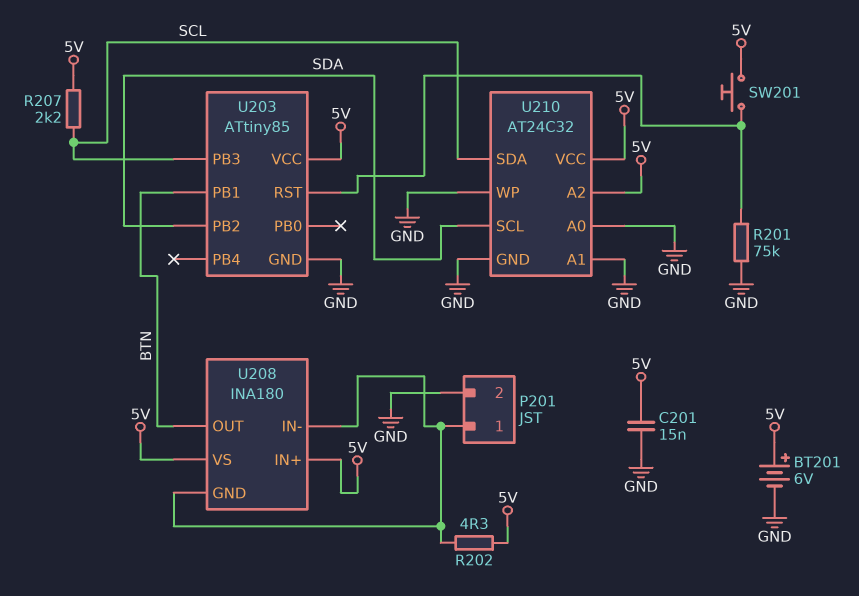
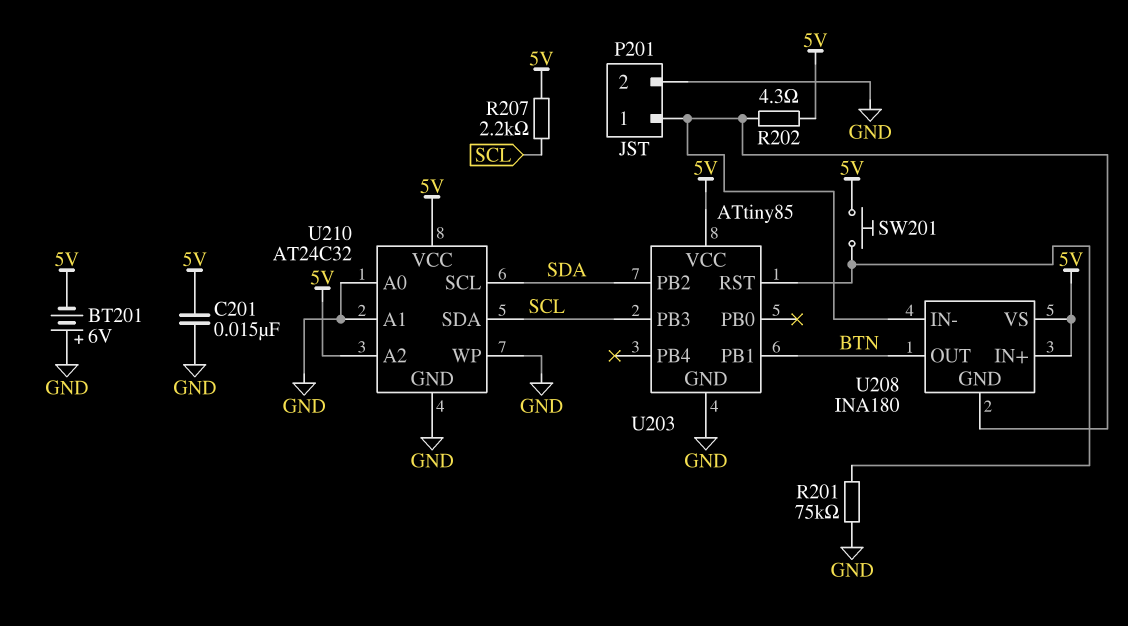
BT201: 6V (plus 5V, minus GND) -> 6V (plus GND, minus 5V)

